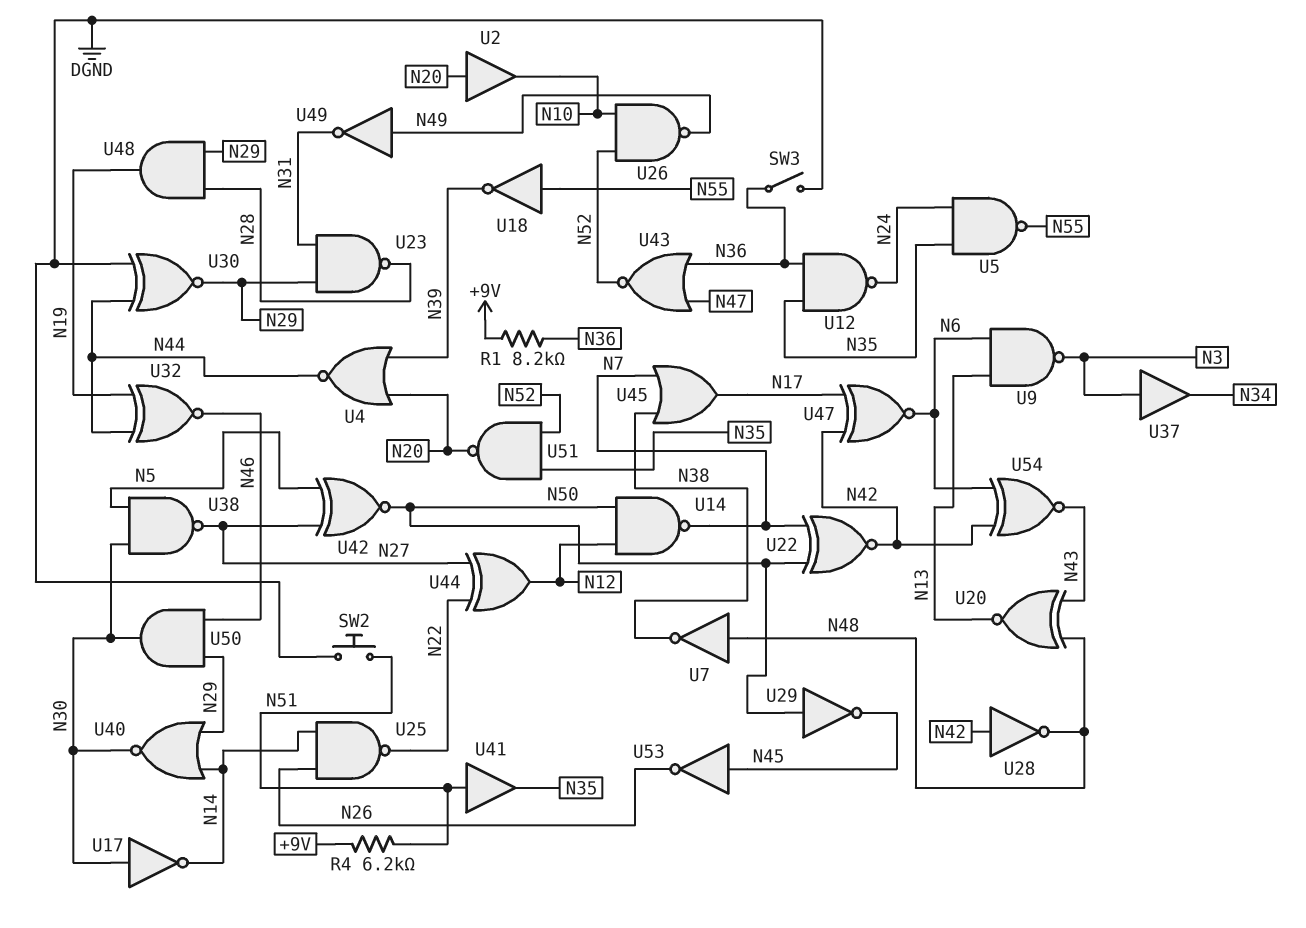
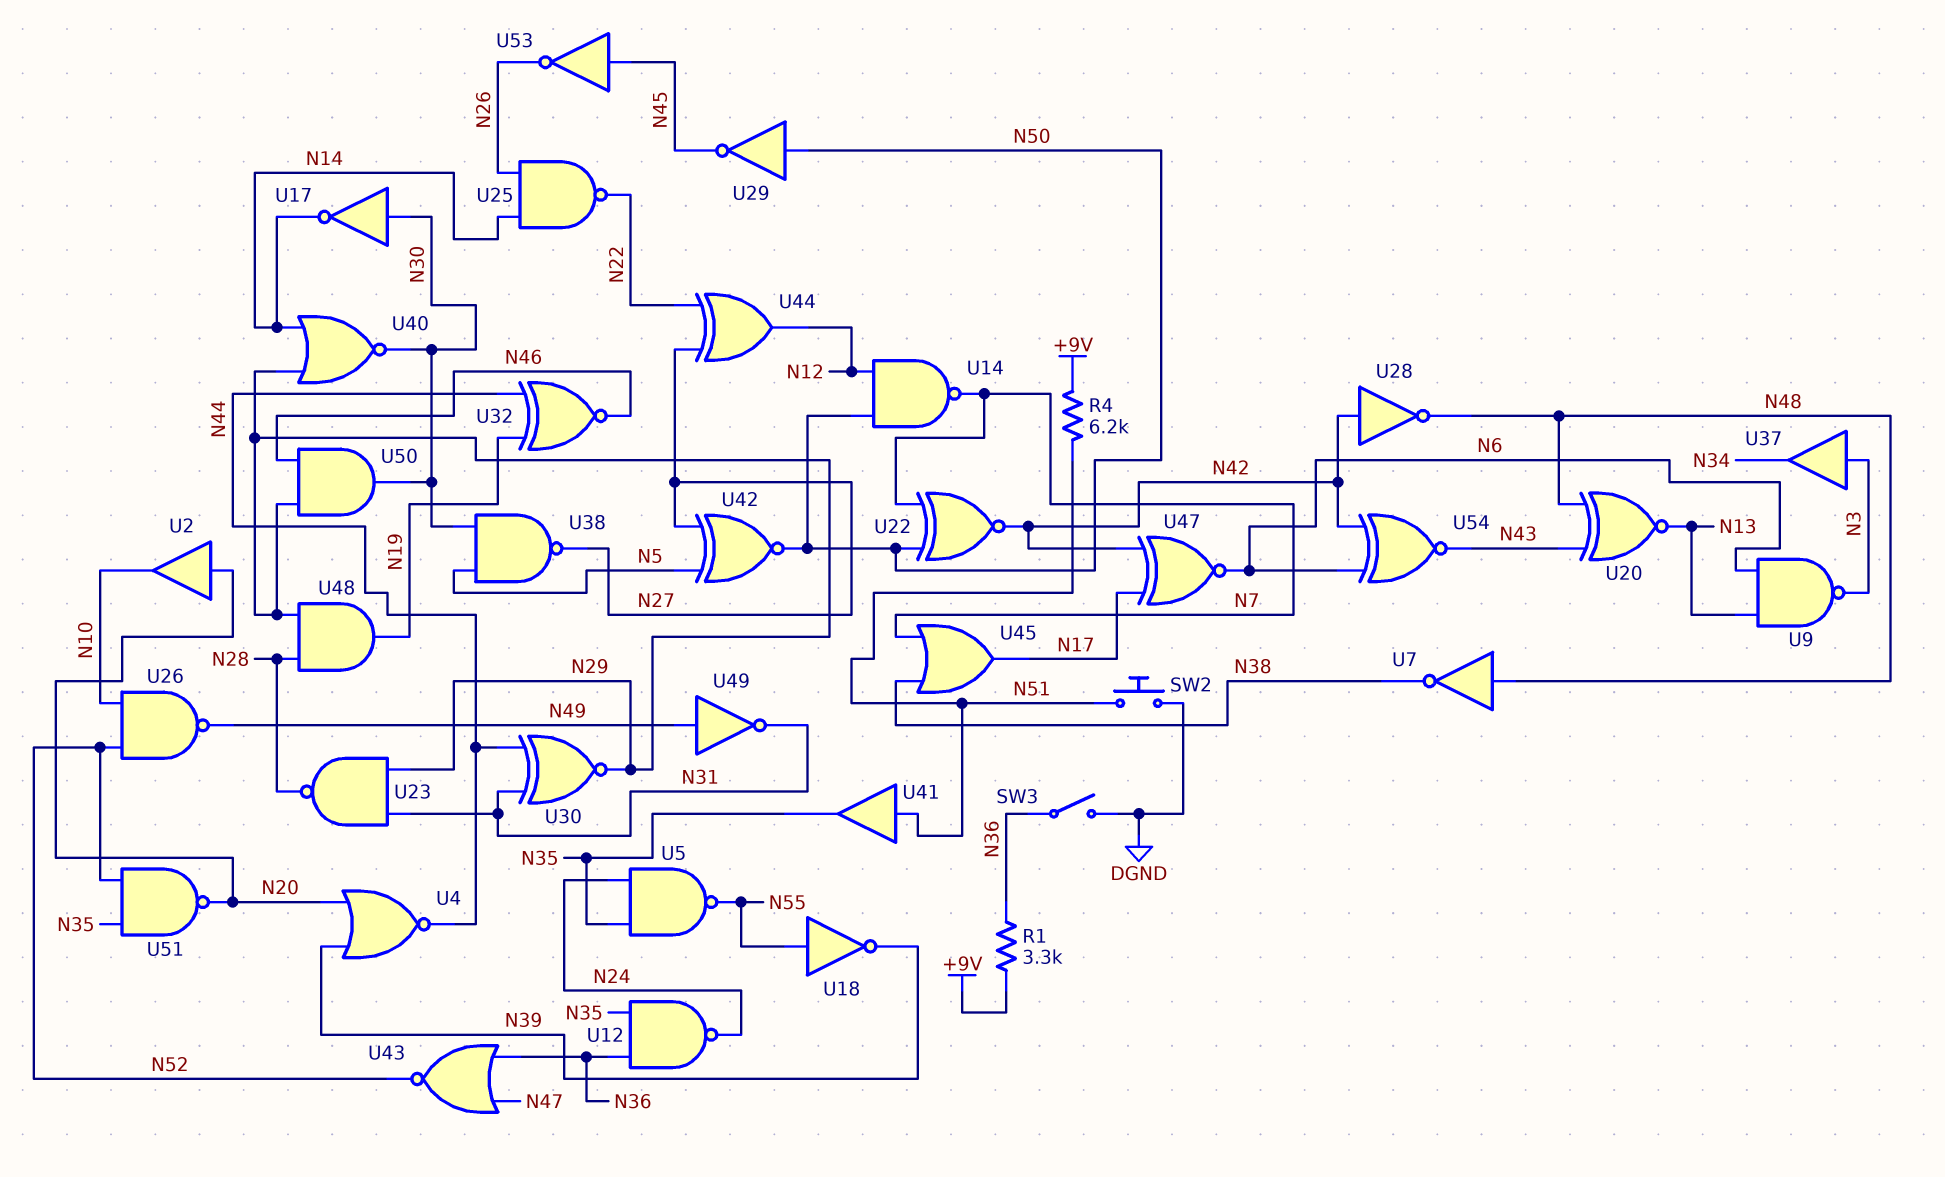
R1: 8.2k (+9V, N36) -> 3.3k (+9V, N36)
U30: XNOR (in DGND, in N44, out N29) -> XNOR (in N31, in N44, out N29)

